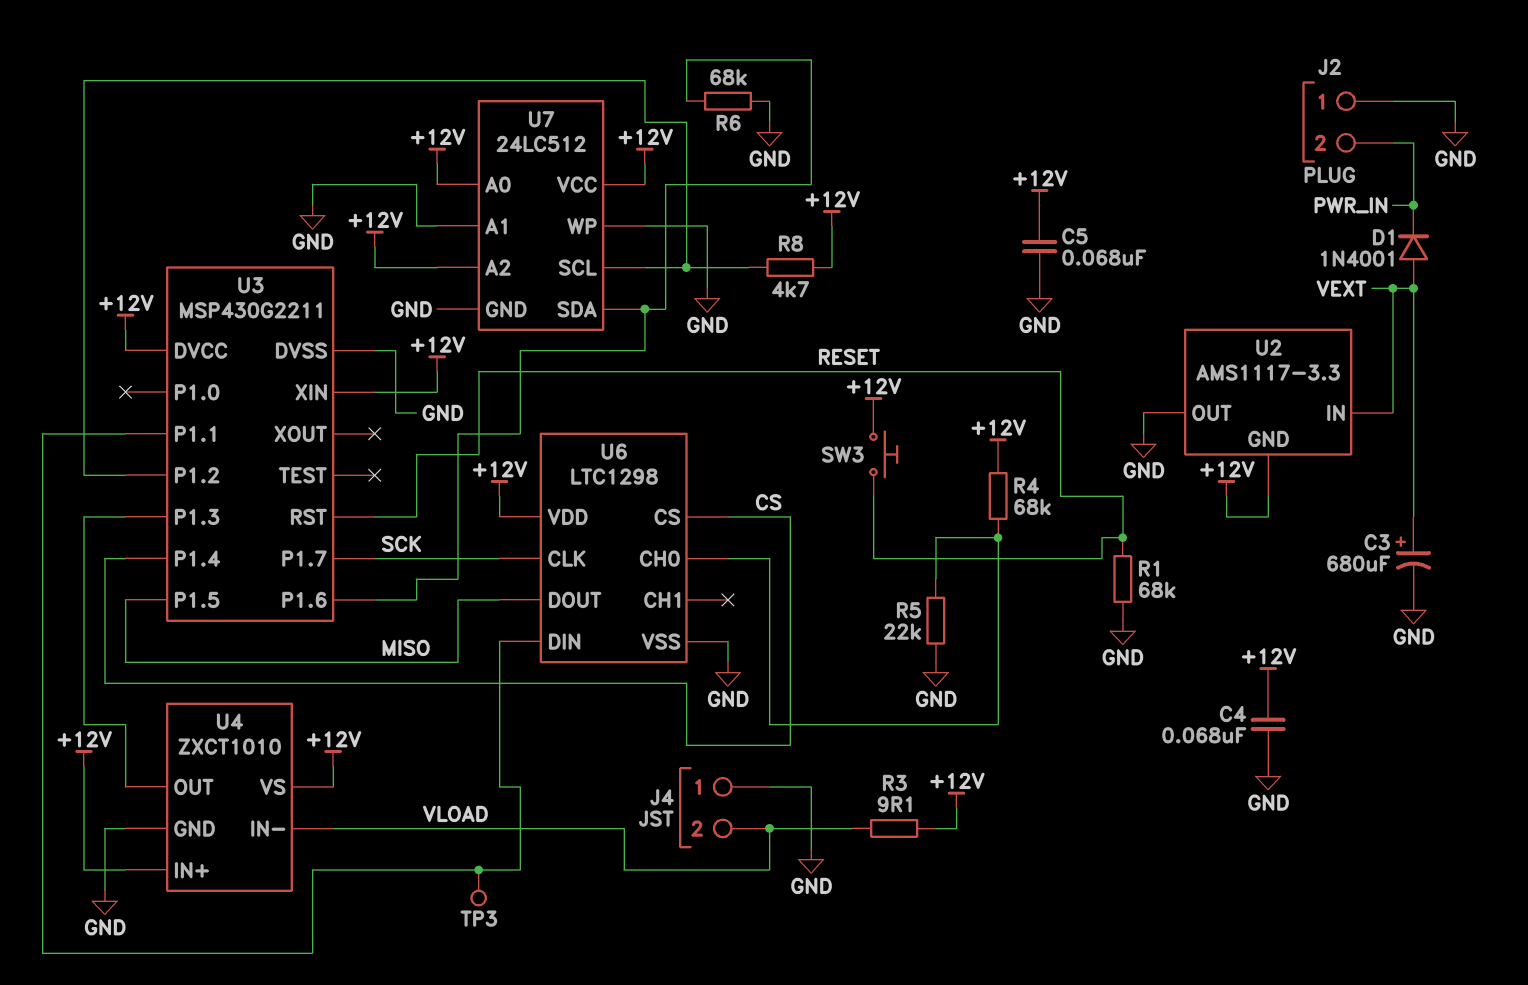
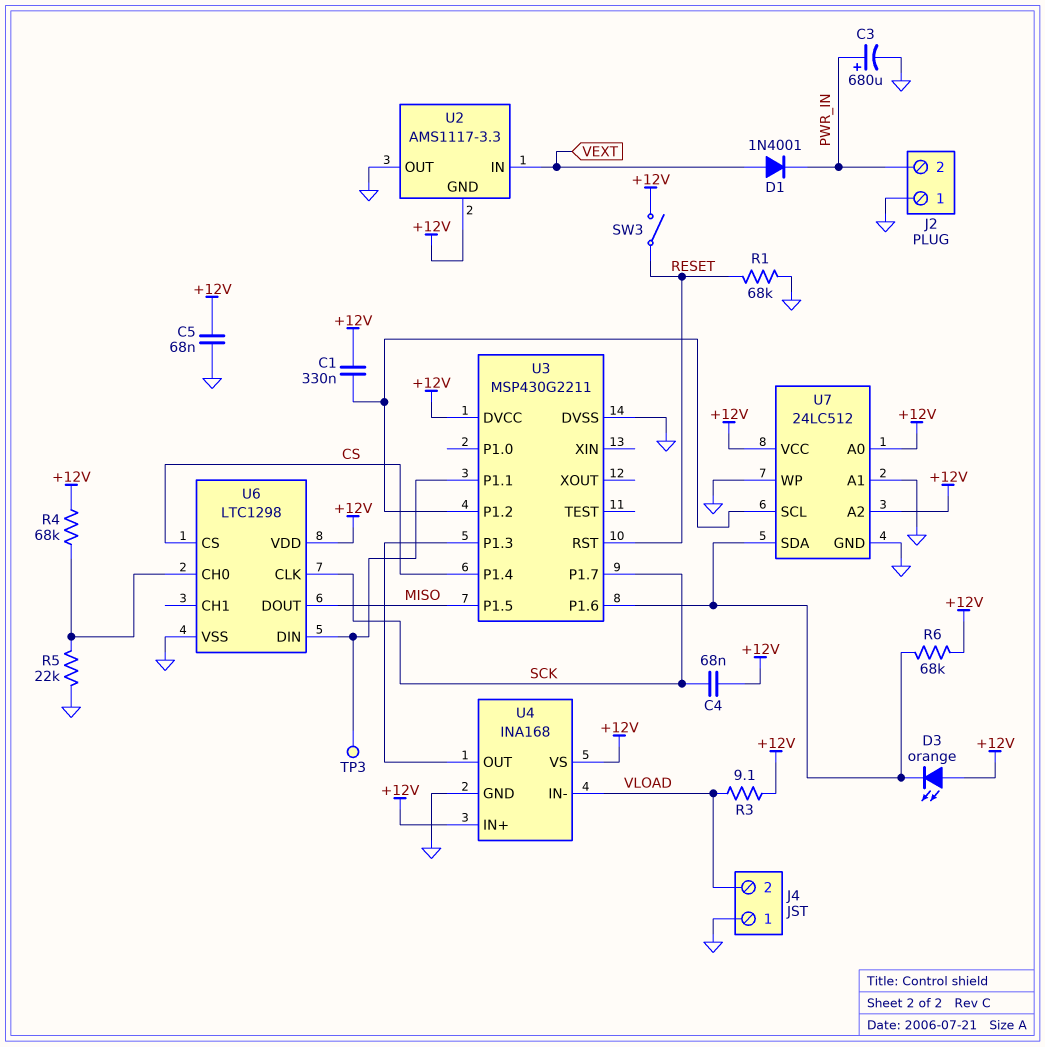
C1: none -> 330nF (+12V, U3/P1.2)
C3: 680uF (plus VEXT, minus GND) -> 680uF (plus PWR_IN, minus GND)
C4: 68nF (+12V, GND) -> 68nF (+12V, SCK)
D3: none -> LED orange (A +12V, K U3/P1.6)
R6: 68k (GND, U3/P1.6) -> 68k (+12V, U3/P1.6)
R8: 4.7k (+12V, U3/P1.2) -> none
SW3: button (+12V, RESET) -> switch (+12V, RESET)
U3 pin XIN: +12V -> none
U4: ZXCT1010 -> INA168

